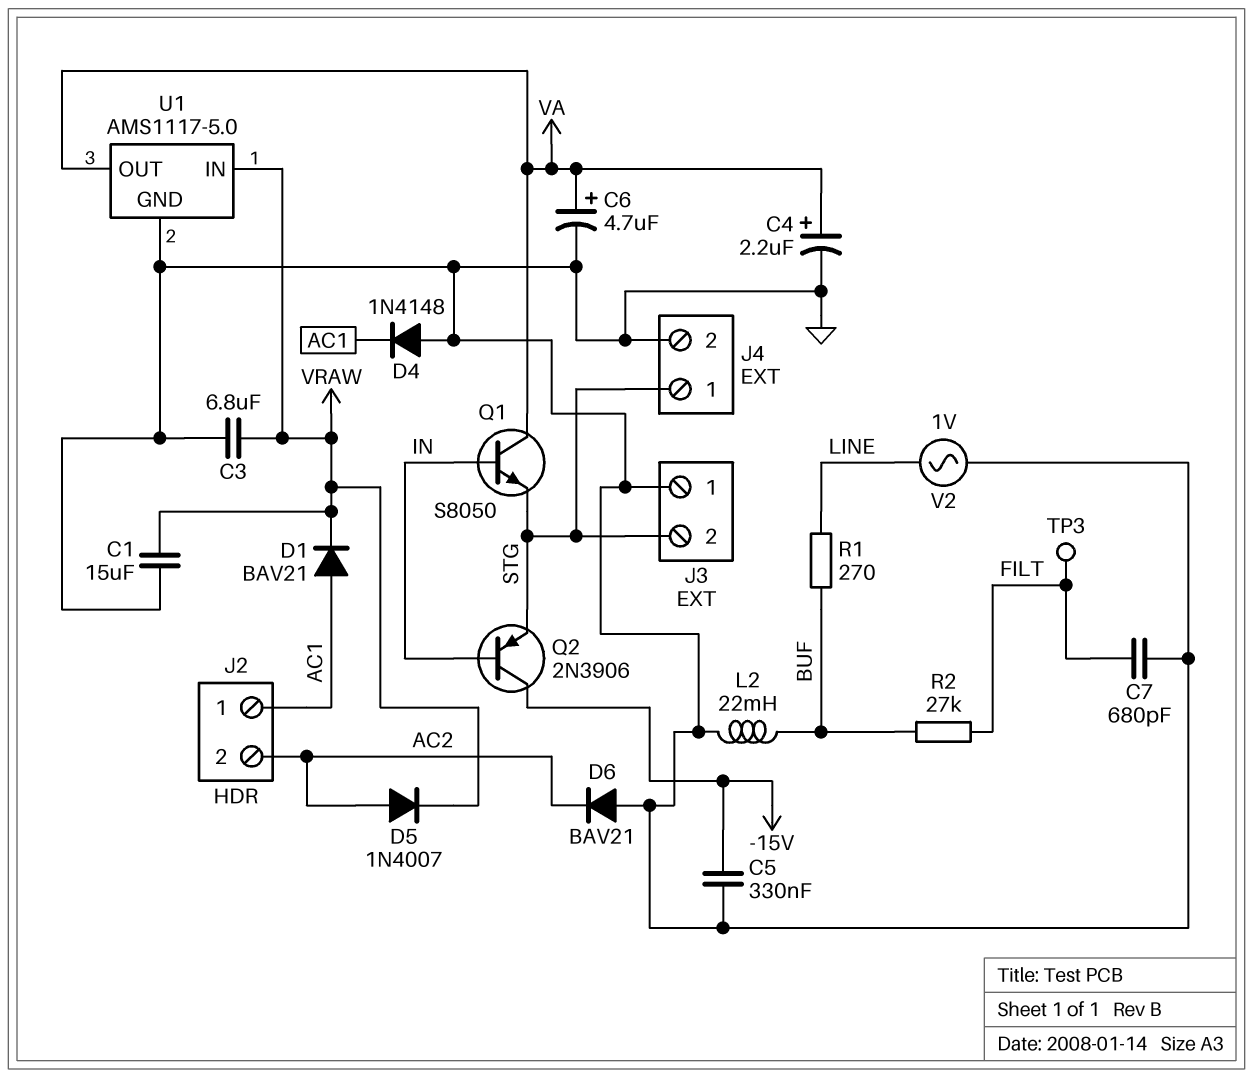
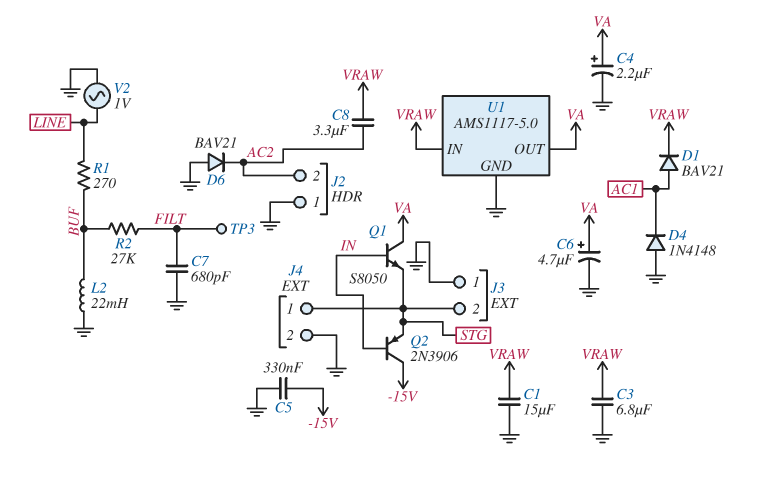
C8: none -> 3.3uF (AC2, VRAW)
D5: diode 1N4007 (A AC2, K VRAW) -> none
J2 pin 1: AC1 -> GND

